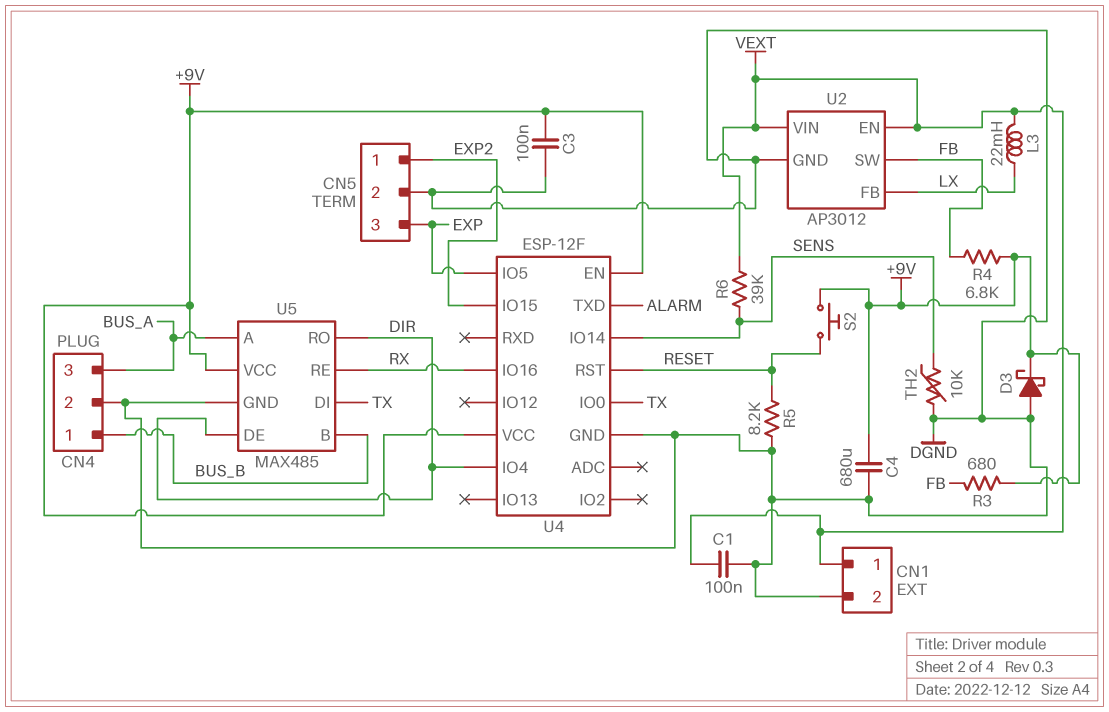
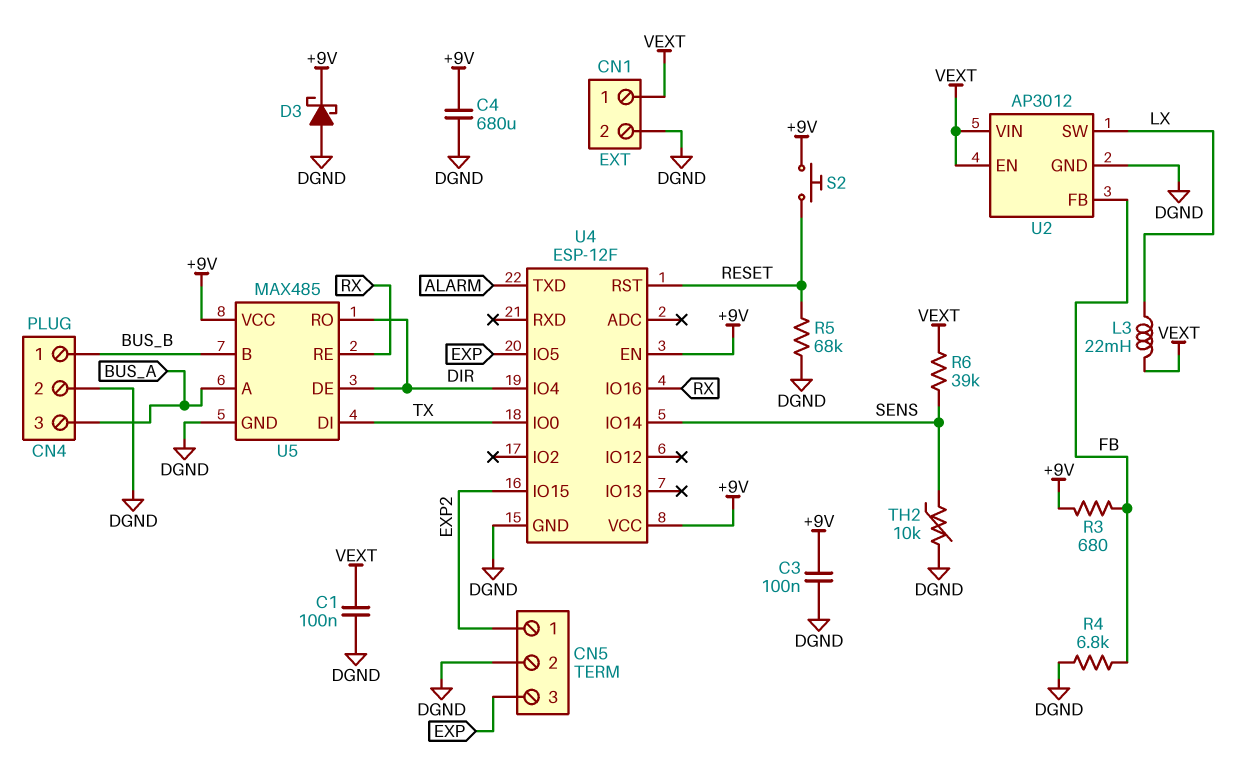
R4: 6.8k (+9V, FB) -> 6.8k (DGND, FB)
R5: 8.2k (DGND, RESET) -> 68k (DGND, RESET)
U2 pin FB: LX -> FB
U2 pin SW: FB -> LX

